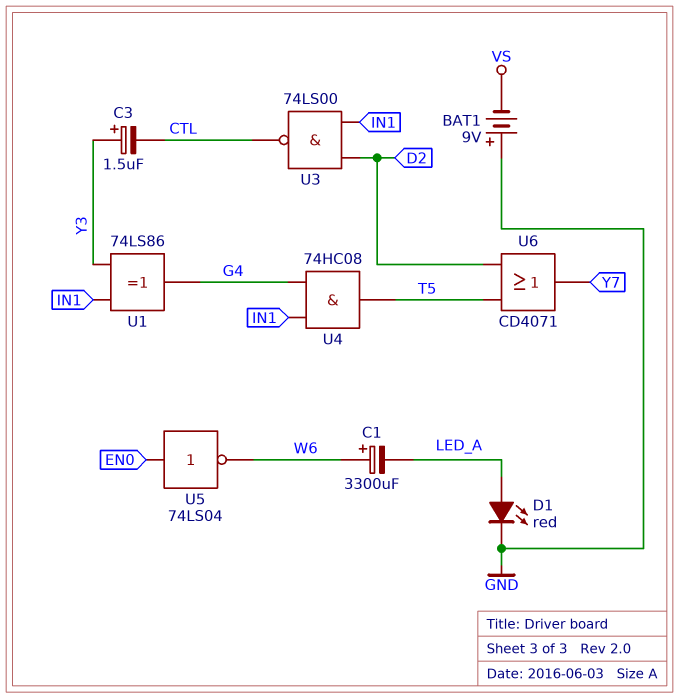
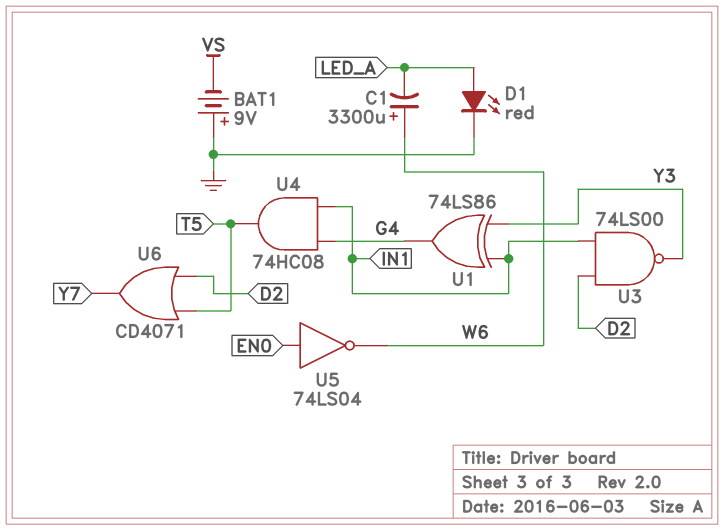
C3: 1.5uF (plus Y3, minus CTL) -> none
U3: NAND 74LS00 (in D2, in IN1, out CTL) -> NAND 74LS00 (in D2, in IN1, out Y3)

